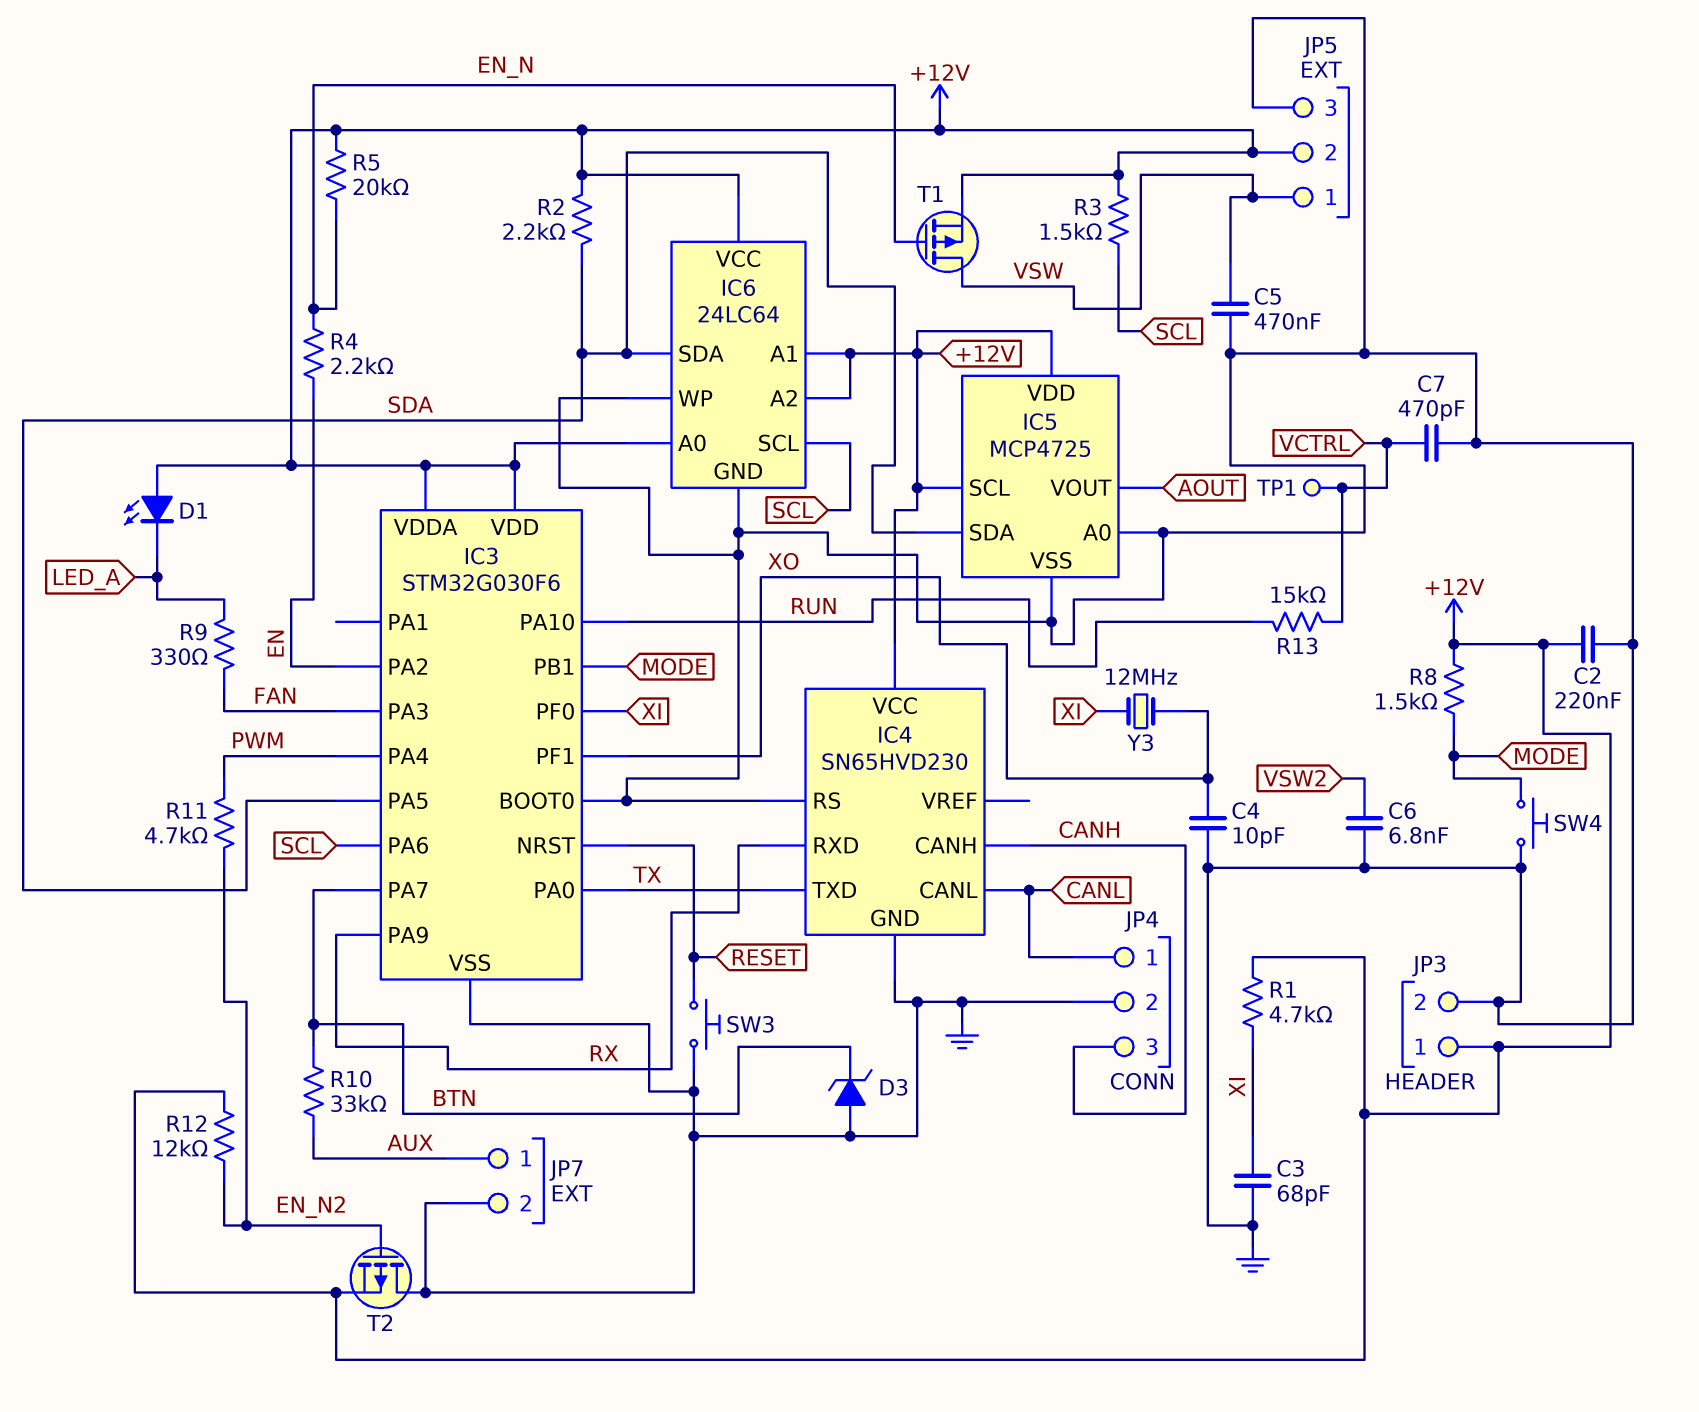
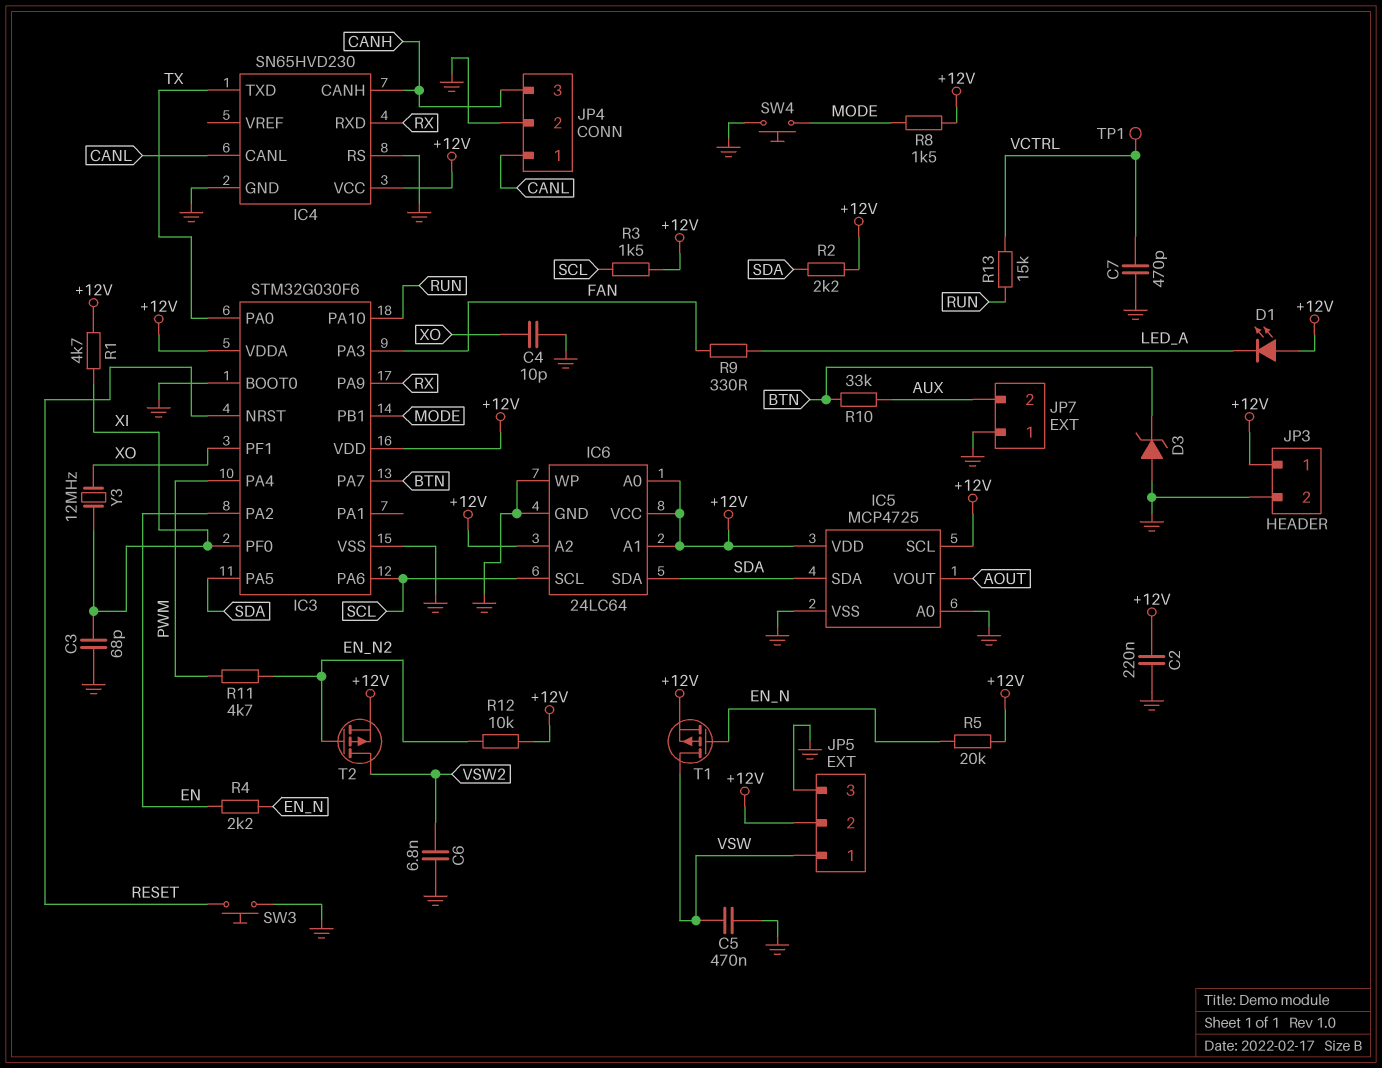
JP7 pin 1: AUX -> GND
JP7 pin 2: GND -> AUX
R12: 12k (+12V, EN_N2) -> 10k (+12V, EN_N2)
T2: PMOS (G EN_N2, D GND, S +12V) -> PMOS (G EN_N2, D VSW2, S +12V)

